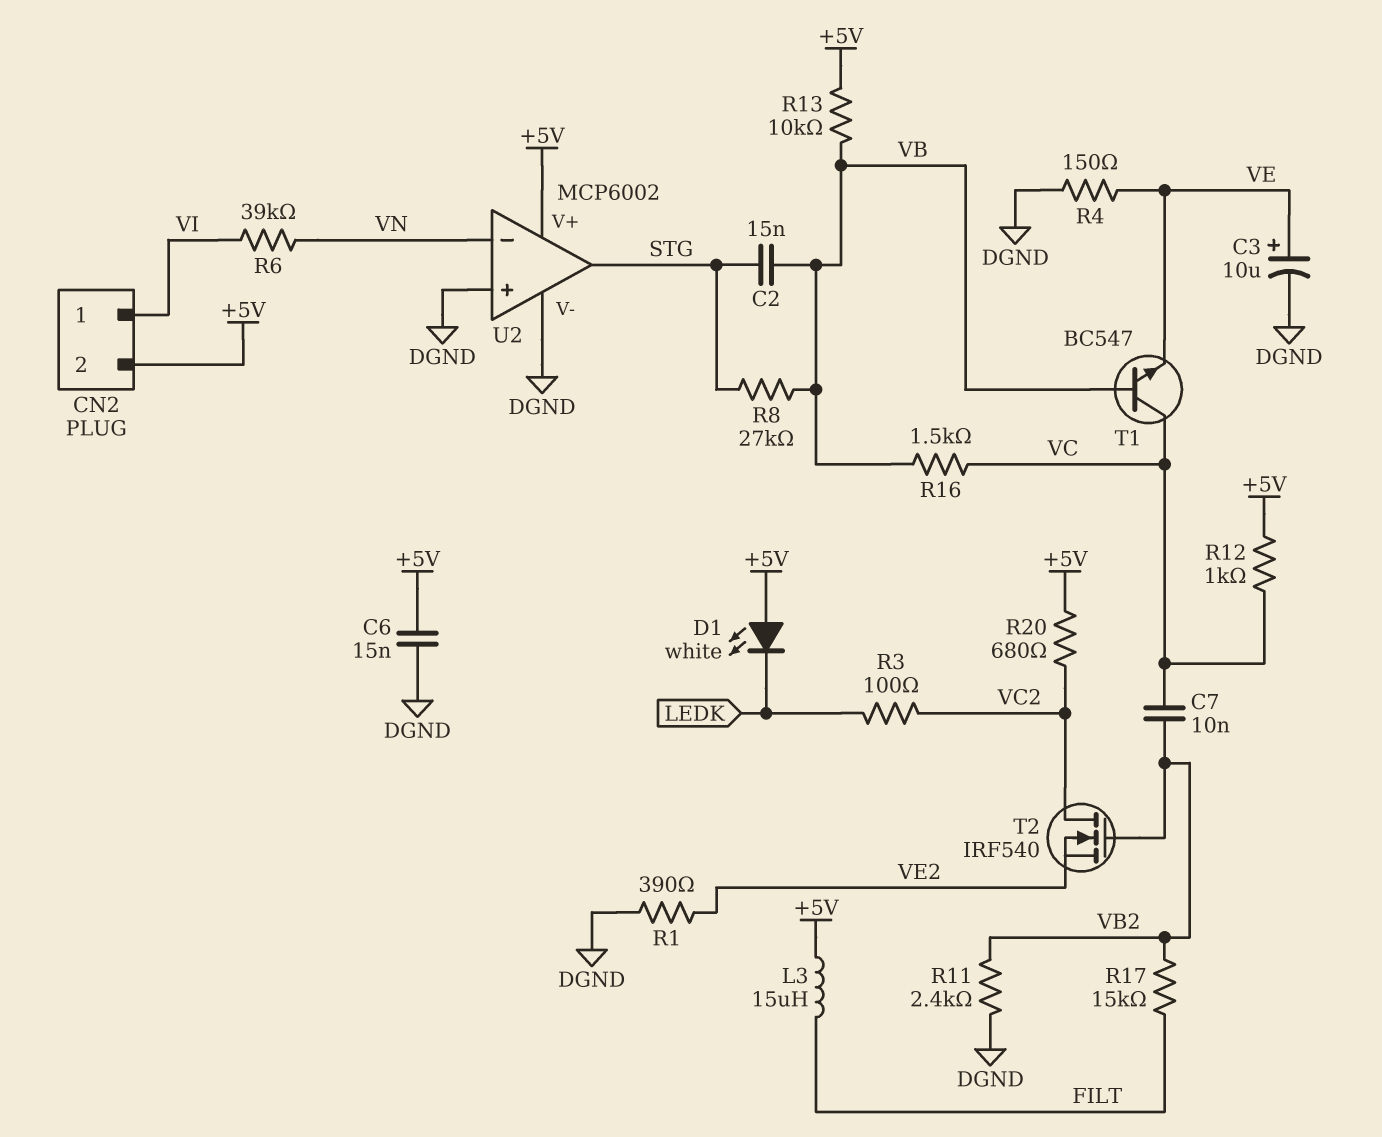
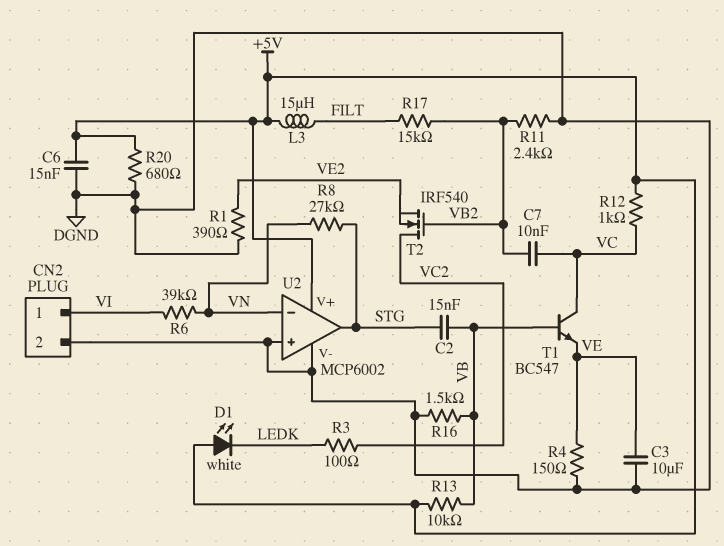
C3: 10uF (plus VE, minus DGND) -> 10uF (DGND, VE)
CN2 pin 2: +5V -> DGND
R8: 27k (STG, VB) -> 27k (STG, VN)
R16: 1.5k (VB, VC) -> 1.5k (DGND, VB)
R20: 680 (+5V, VC2) -> 680 (+5V, DGND)

